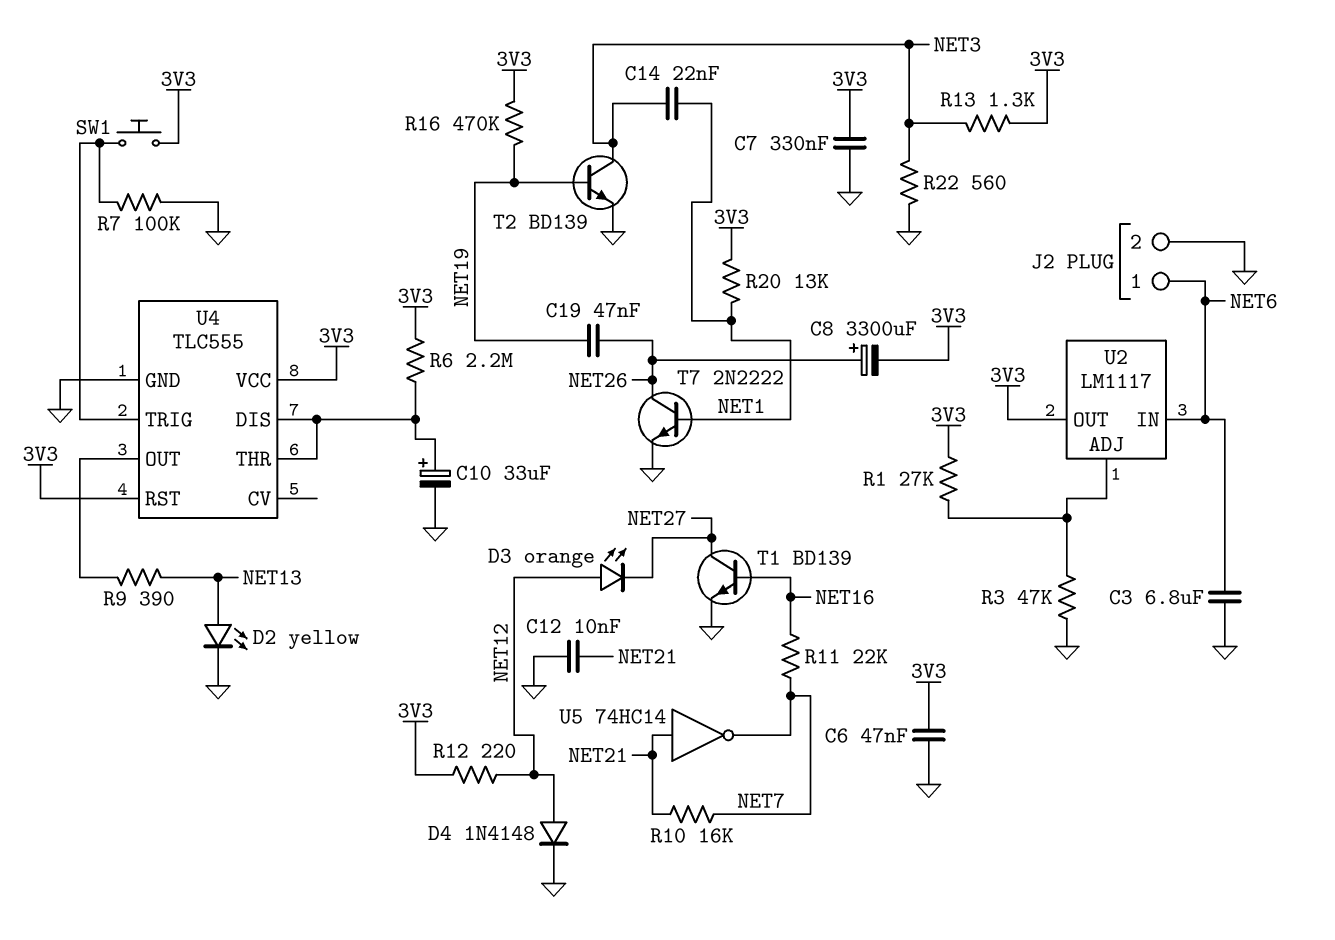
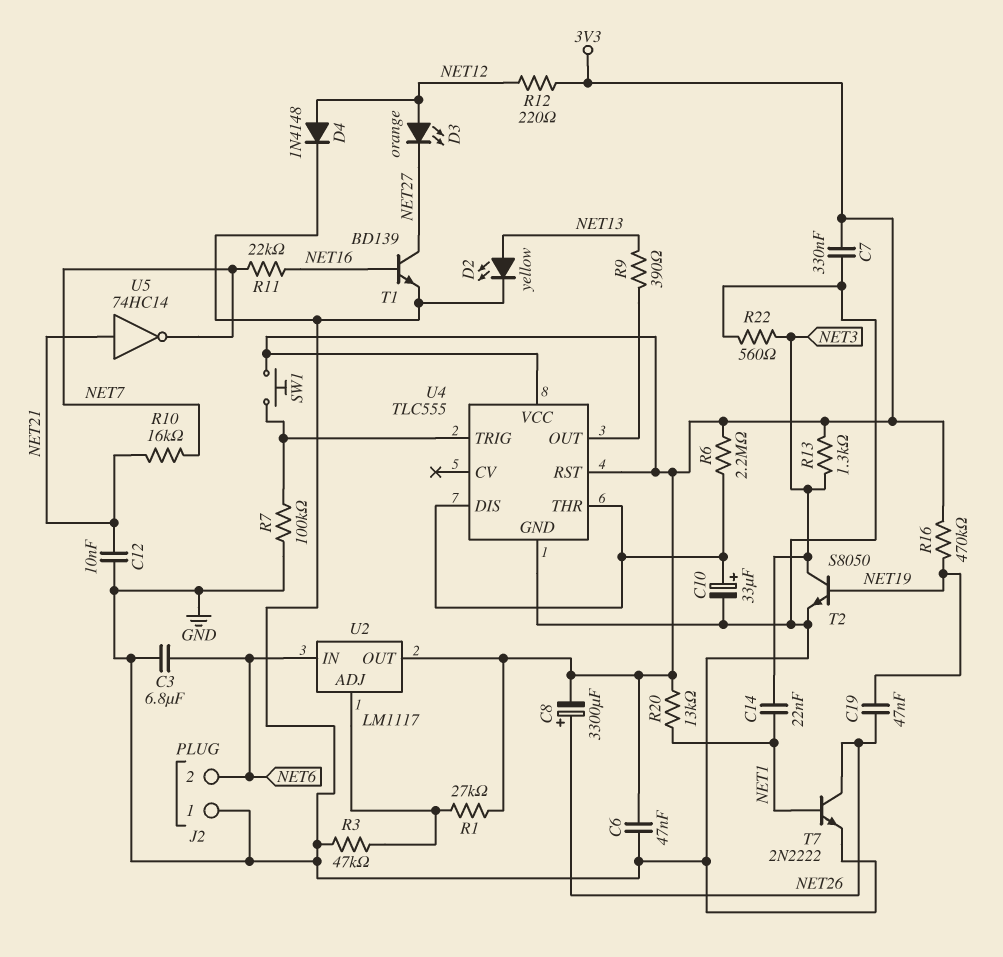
J2 pin 1: NET6 -> GND
J2 pin 2: GND -> NET6
T2: NPN BD139 (B NET19, C NET3, E GND) -> NPN S8050 (B NET19, C NET3, E GND)

